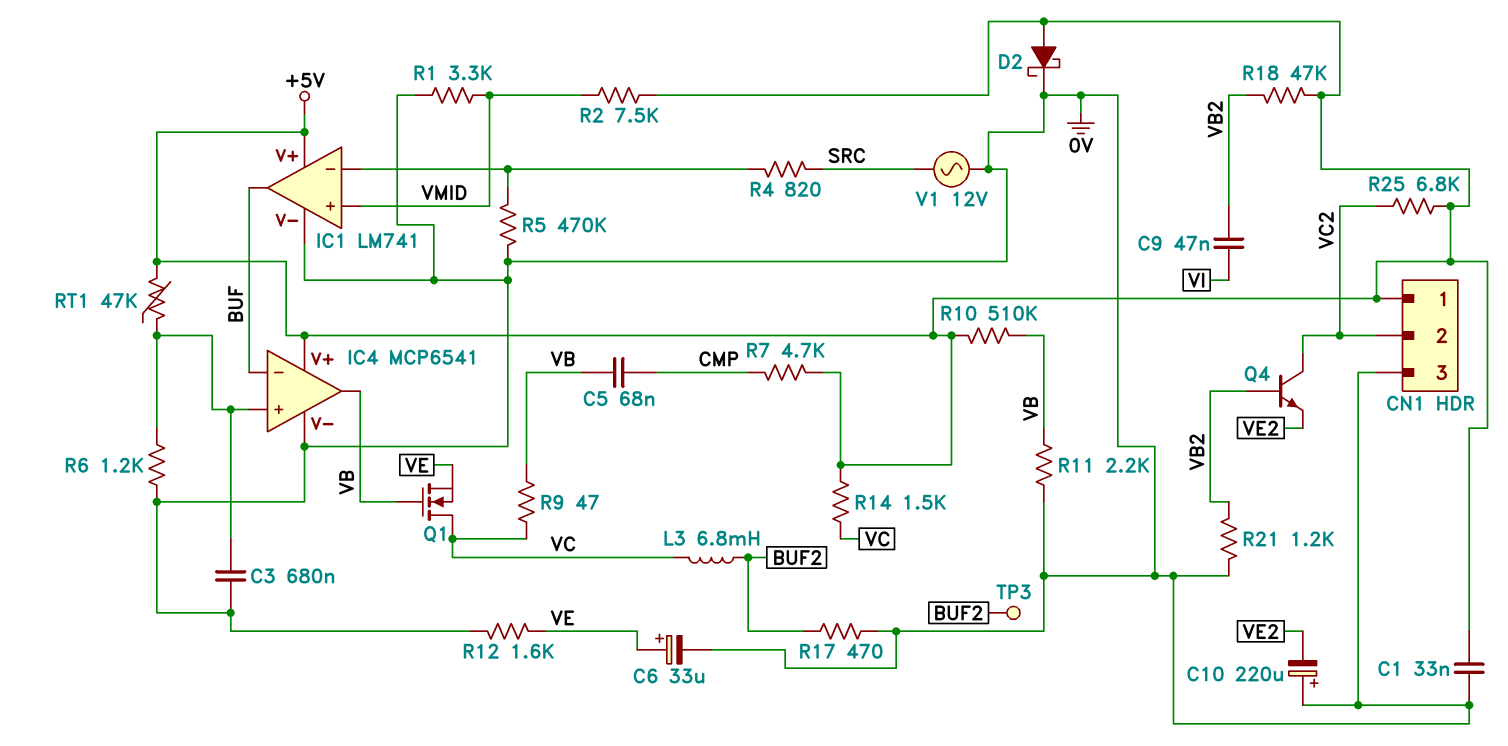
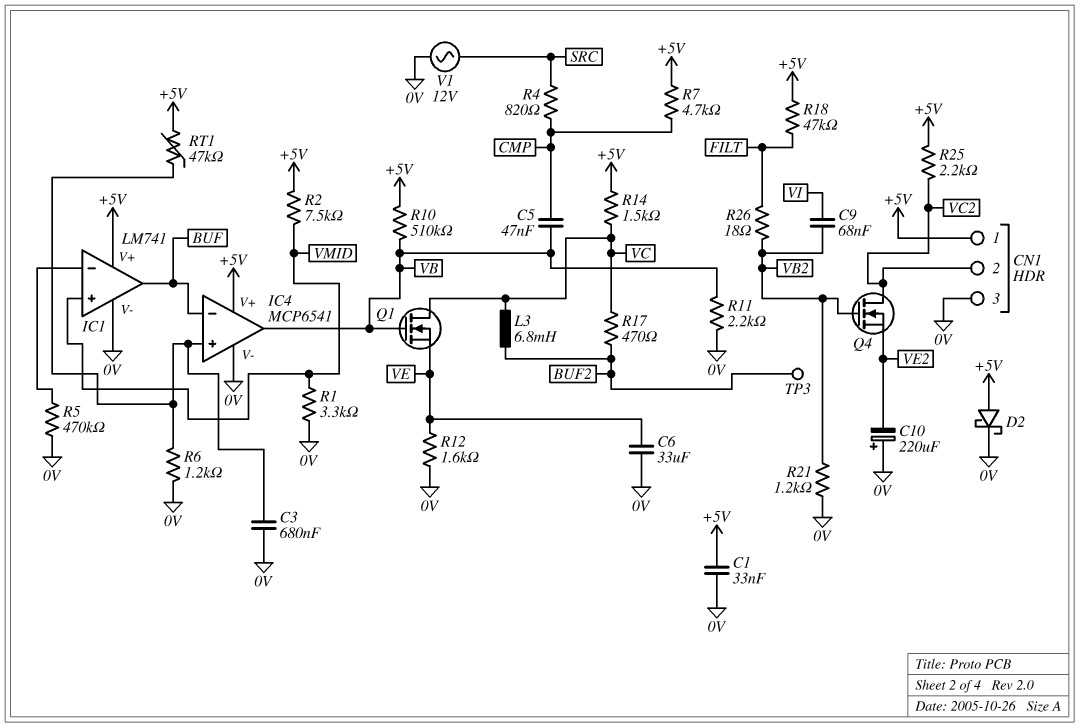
C5: 68nF (CMP, VB) -> 47nF (CMP, VB)
C6: 33uF (plus VE, minus 0V) -> 33uF (0V, VE)
C9: 47nF (VB2, VI) -> 68nF (VB2, VI)
Q4: NPN (B VB2, C VC2, E VE2) -> NMOS (G VB2, D VC2, S VE2)
R4: 820 (IC1/in-, SRC) -> 820 (CMP, SRC)
R9: 47 (VB, VC) -> none
R17: 470 (0V, BUF2) -> 470 (BUF2, VC)
R18: 47k (+5V, VB2) -> 47k (+5V, FILT)
R25: 6.8k (+5V, VC2) -> 2.2k (+5V, VC2)
R26: none -> 18 (FILT, VB2)

